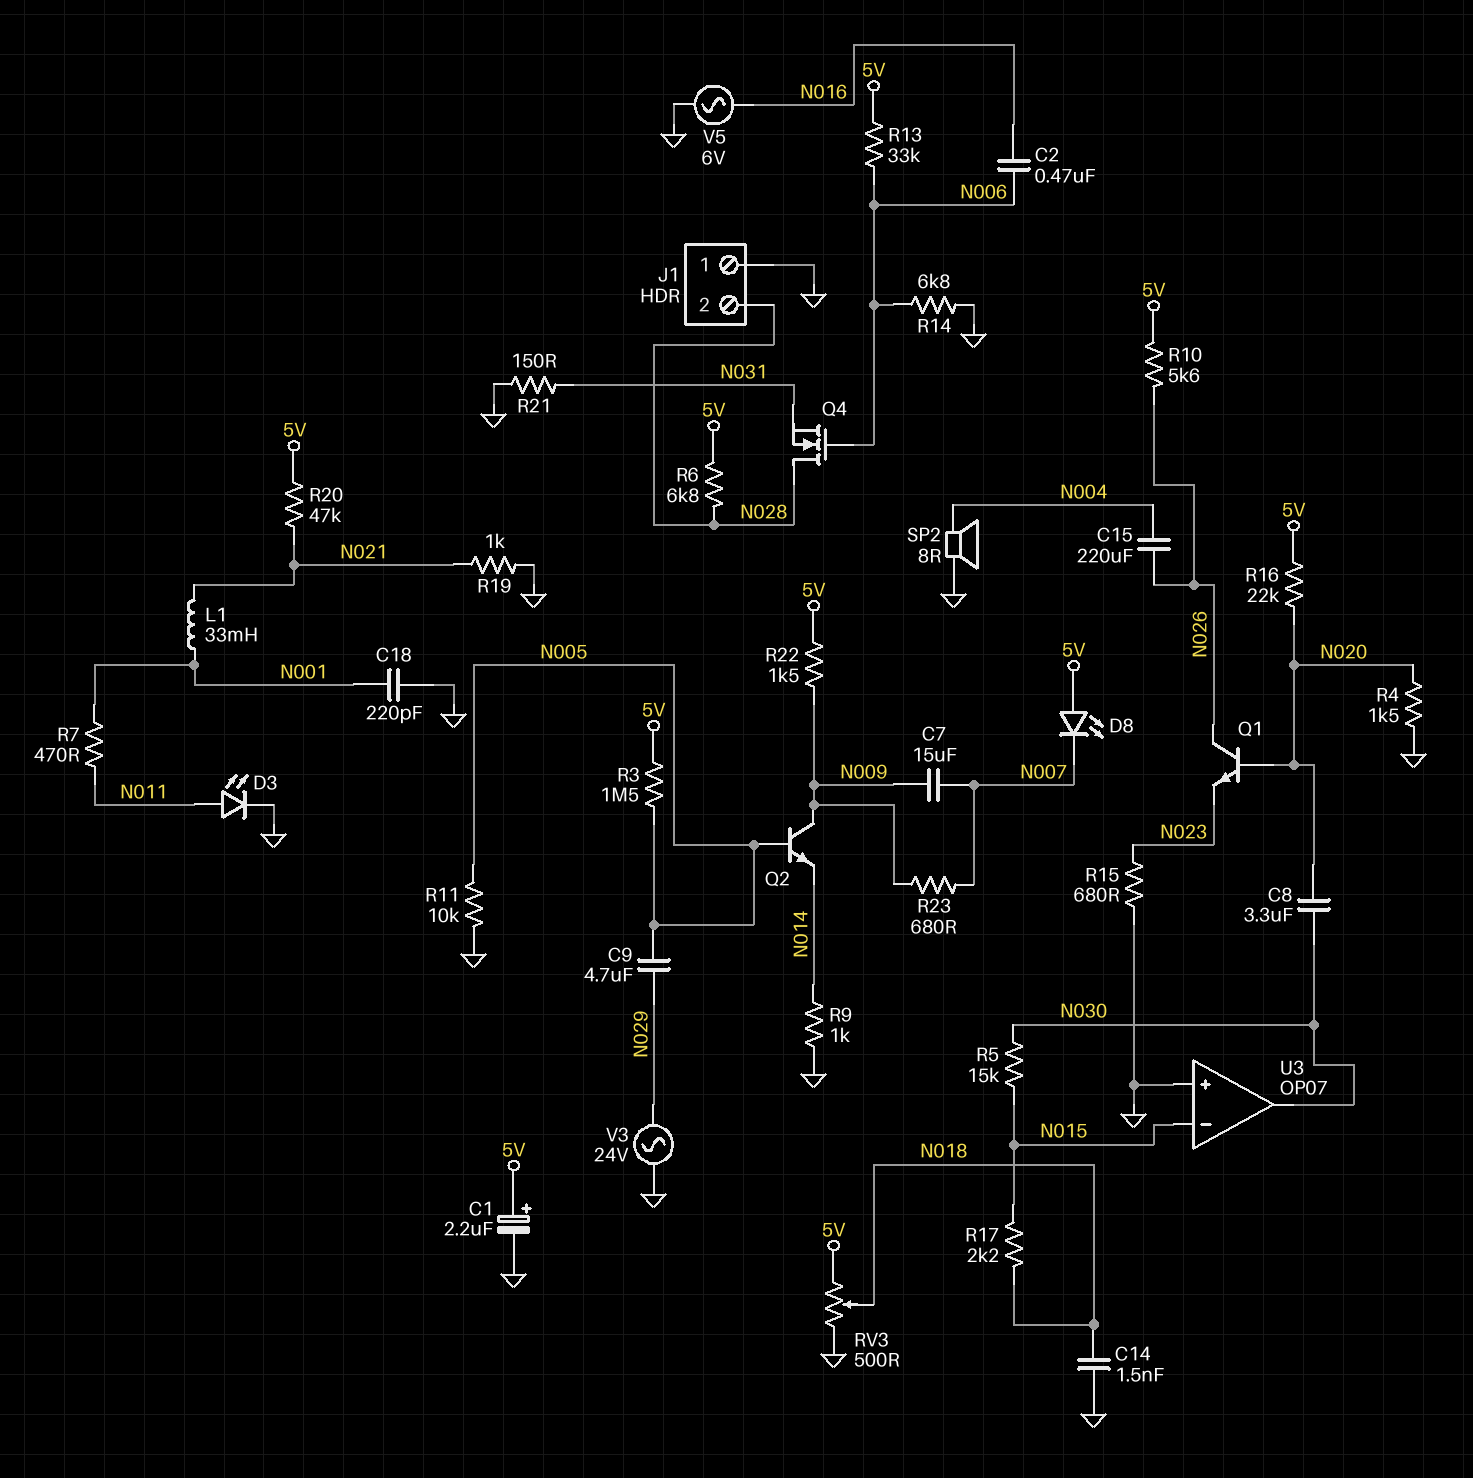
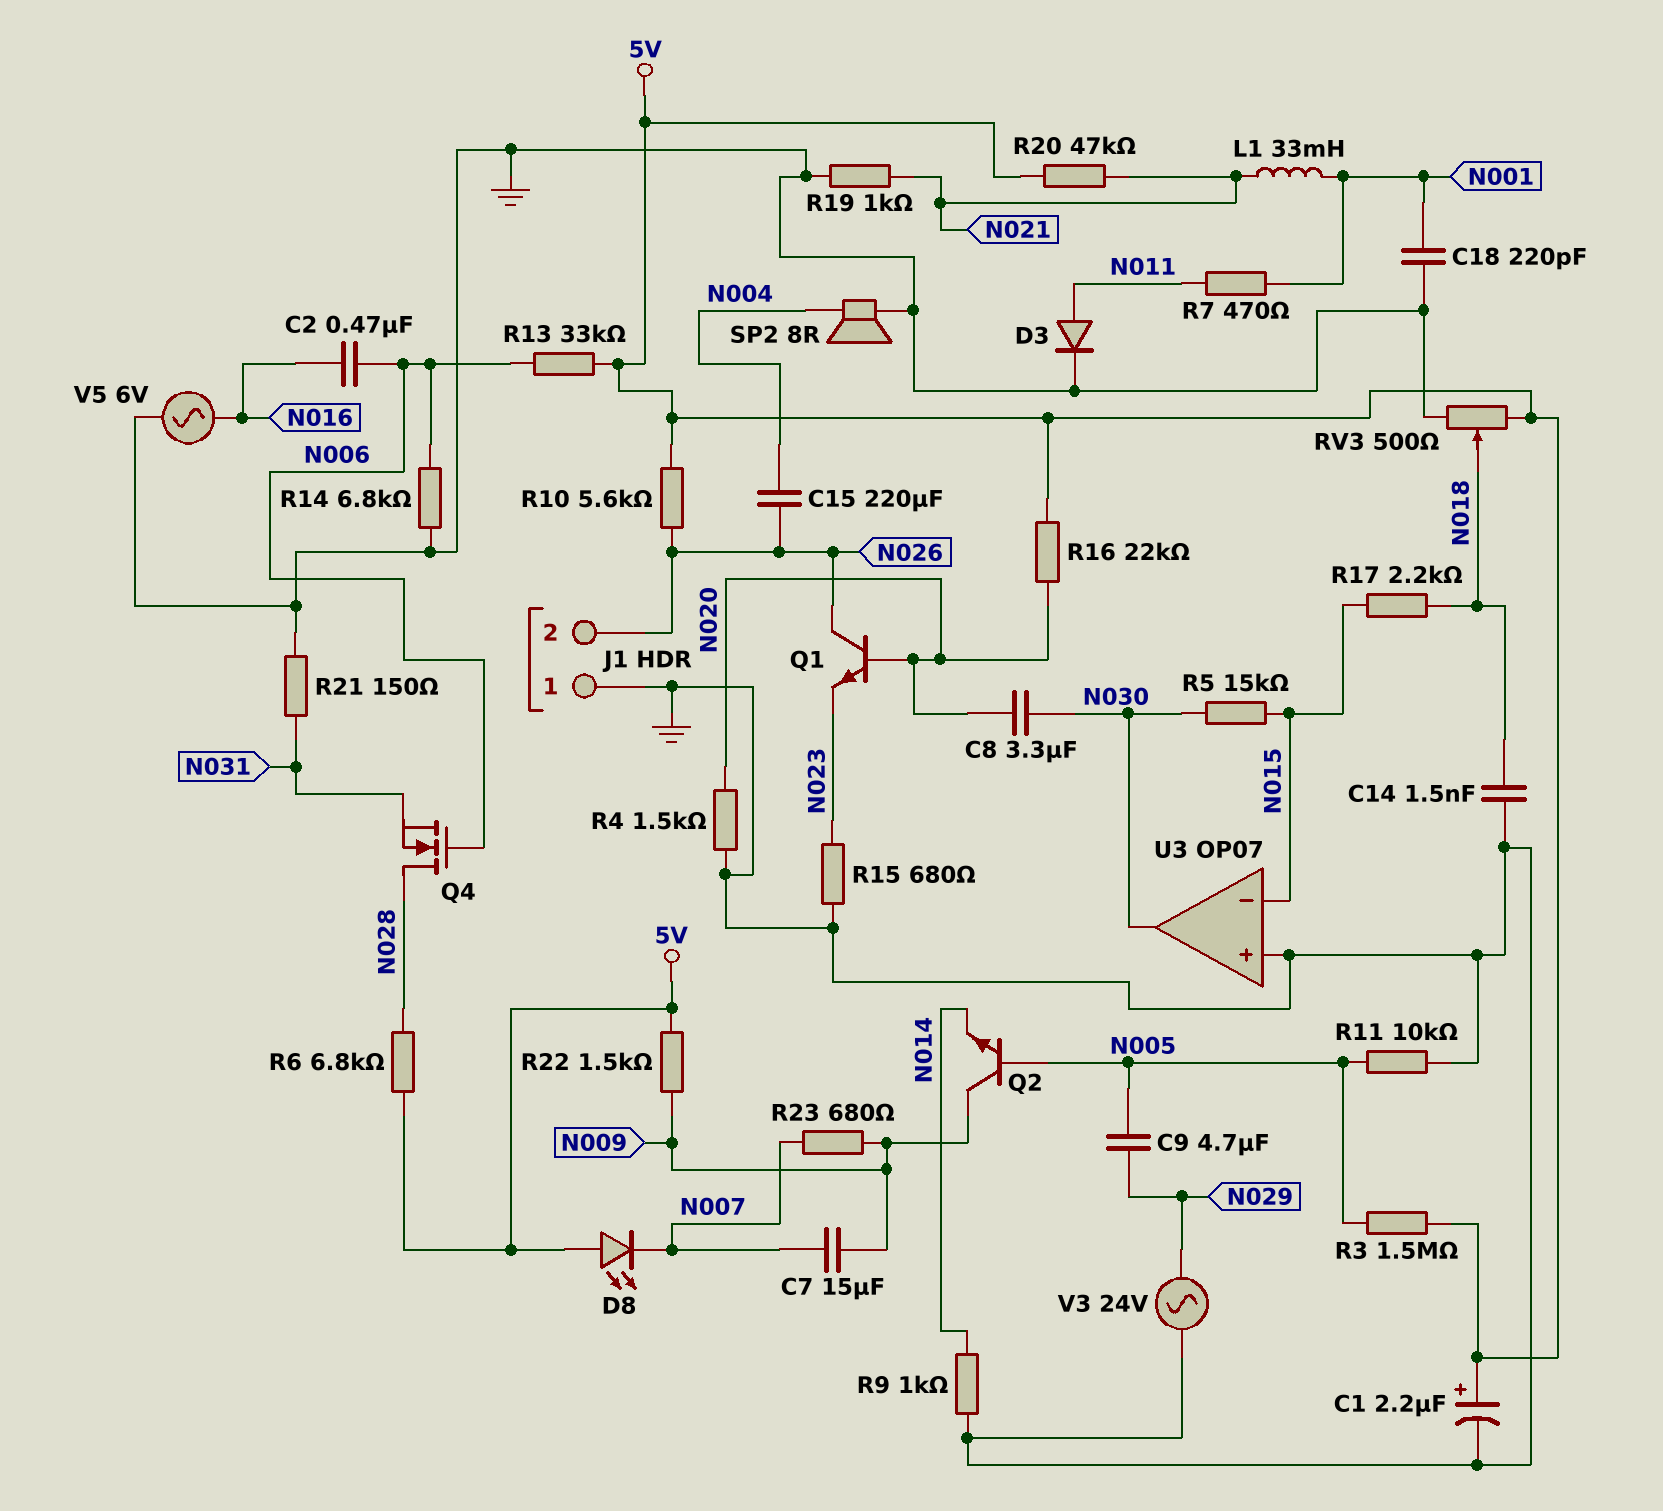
D3: LED (A N011, K GND) -> diode (A N011, K GND)
J1 pin 2: N028 -> N026

